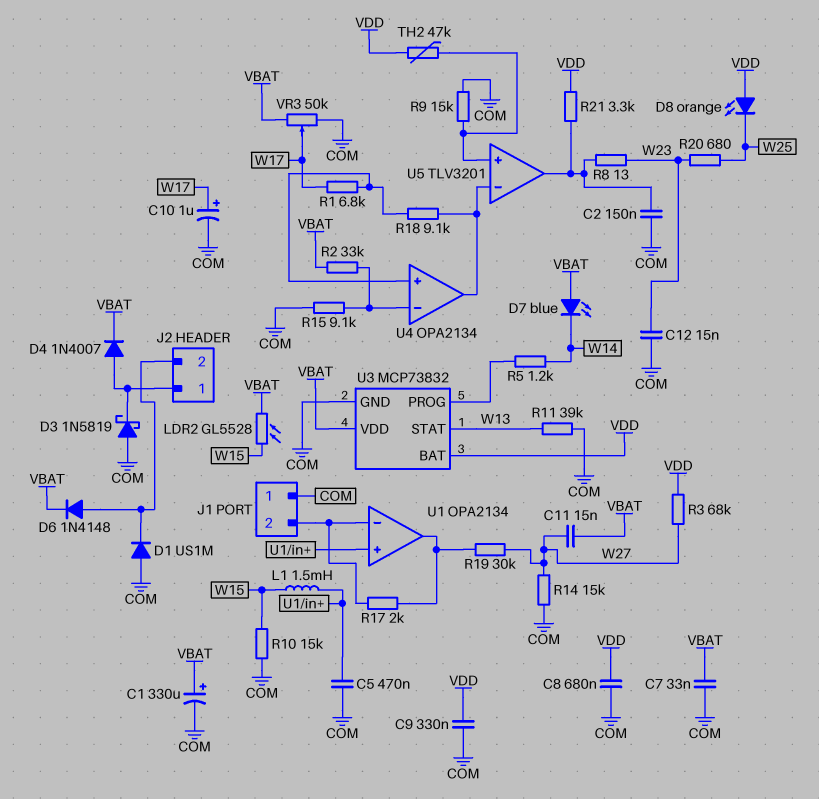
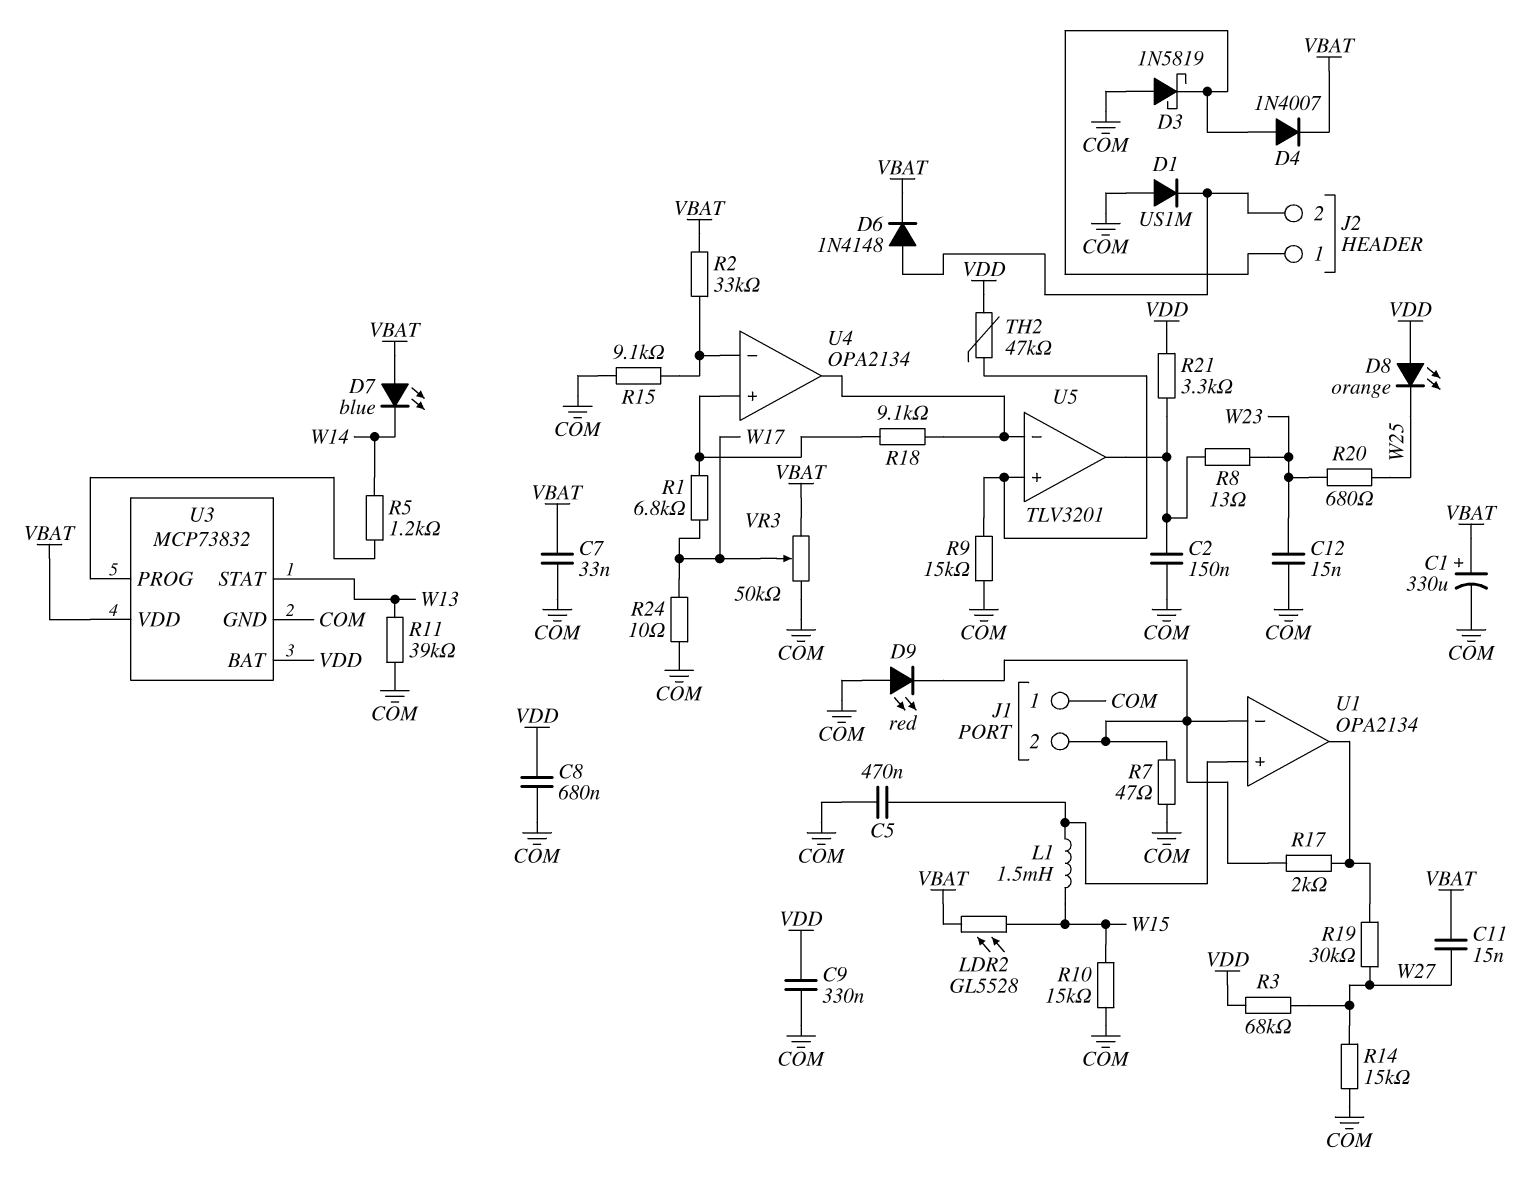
C10: 1uF (plus W17, minus COM) -> none
D9: none -> LED red (A COM, K J1/2)
R7: none -> 47 (COM, J1/2)
R24: none -> 10 (COM, W17)

